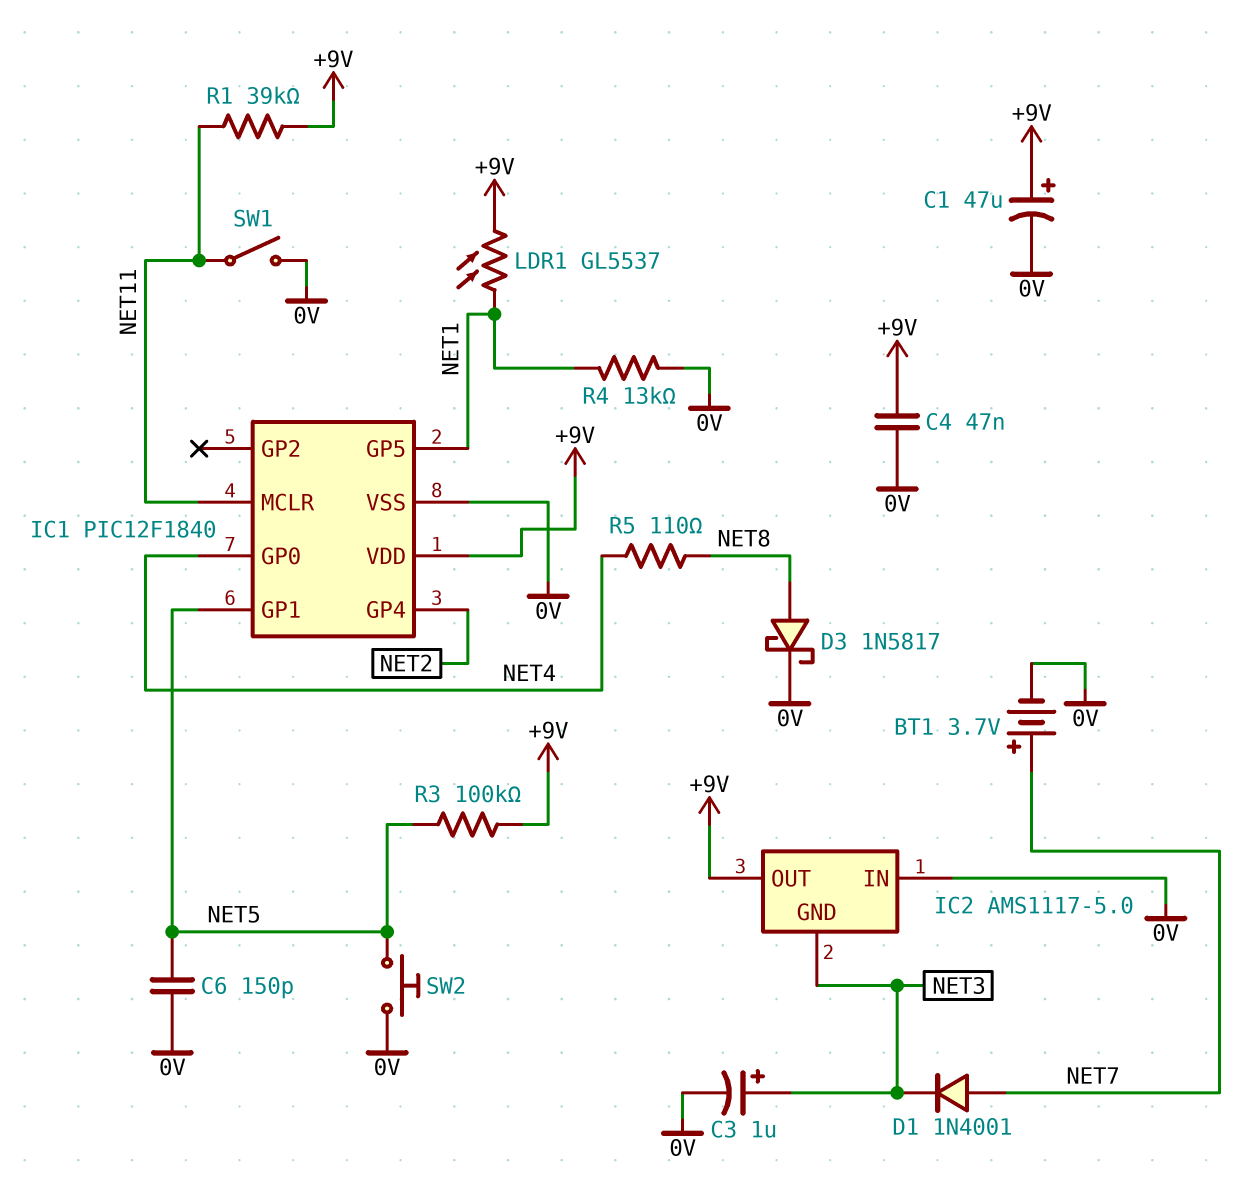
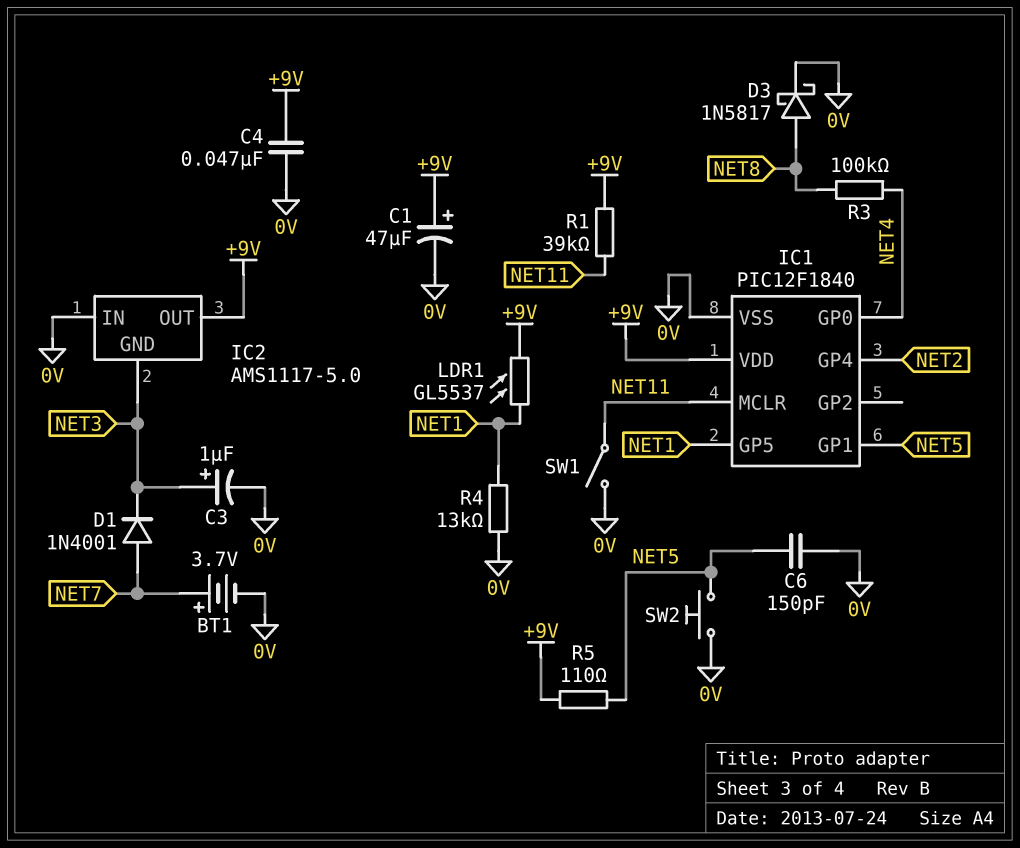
R3: 100k (+9V, NET5) -> 100k (NET4, NET8)
R5: 110 (NET4, NET8) -> 110 (+9V, NET5)

